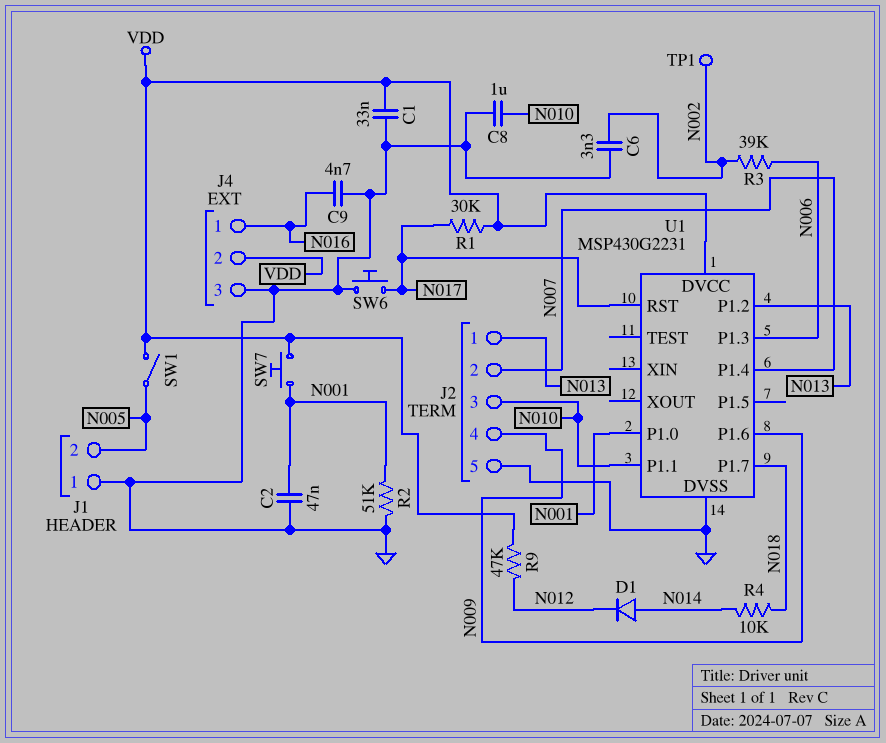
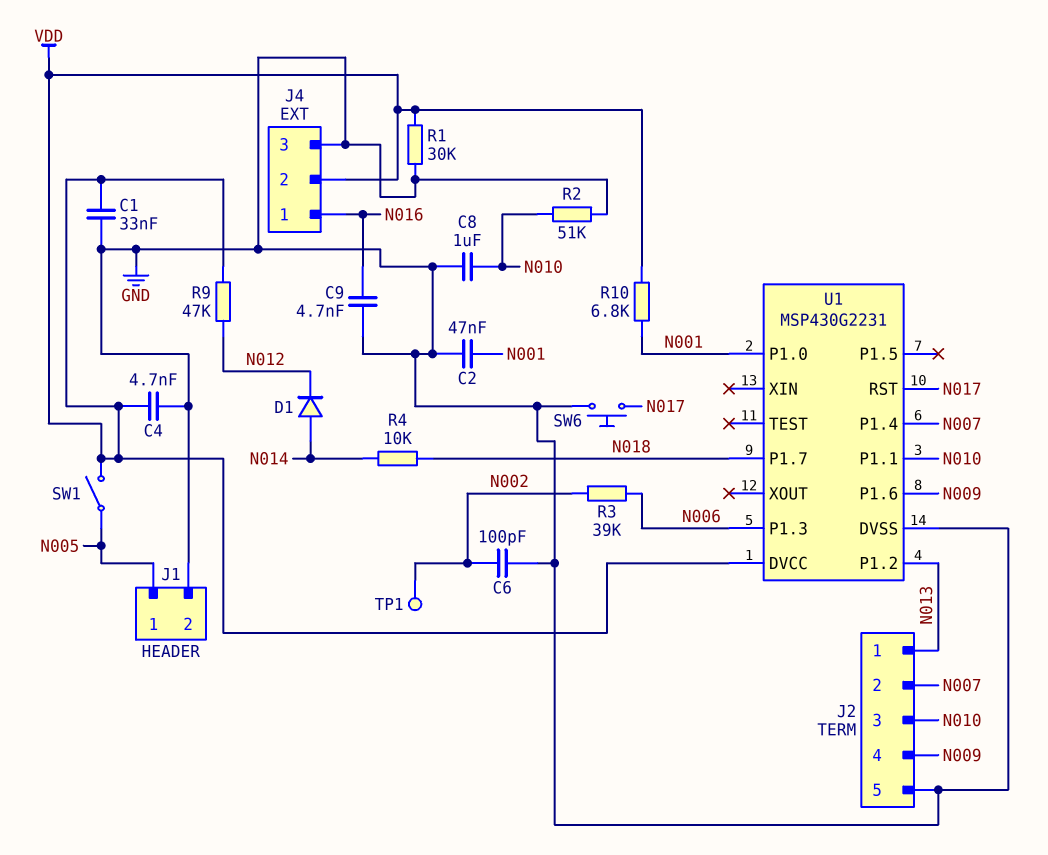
C4: none -> 4.7nF (GND, VDD)
C6: 3.3nF (GND, N002) -> 100pF (GND, N002)
J1 pin 1: GND -> N005
J1 pin 2: N005 -> GND
R1: 30k (N017, VDD) -> 30k (GND, VDD)
R2: 51k (GND, N001) -> 51k (GND, N010)
R10: none -> 6.8k (N001, VDD)
SW7: button (N001, VDD) -> none

